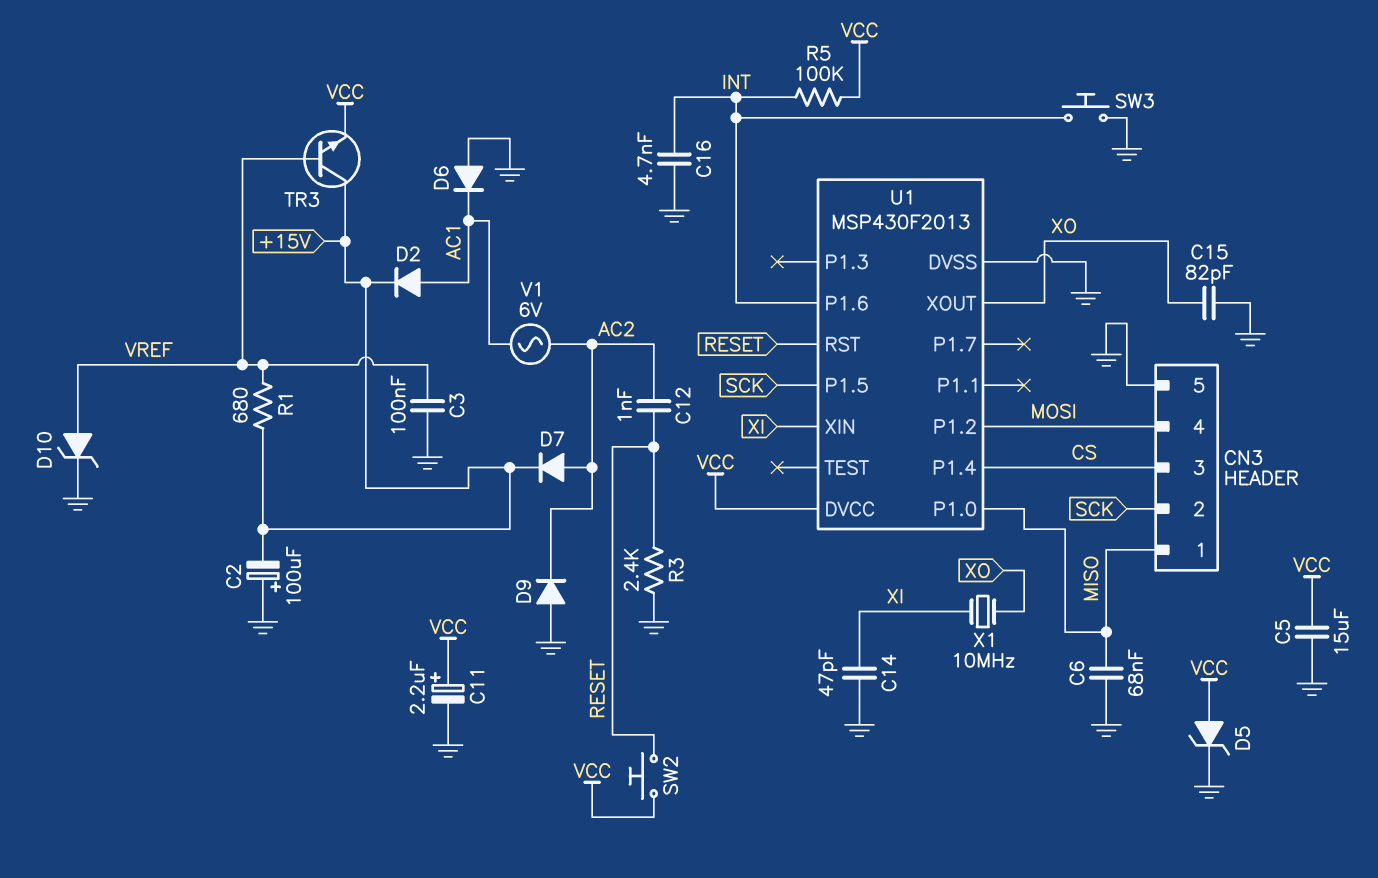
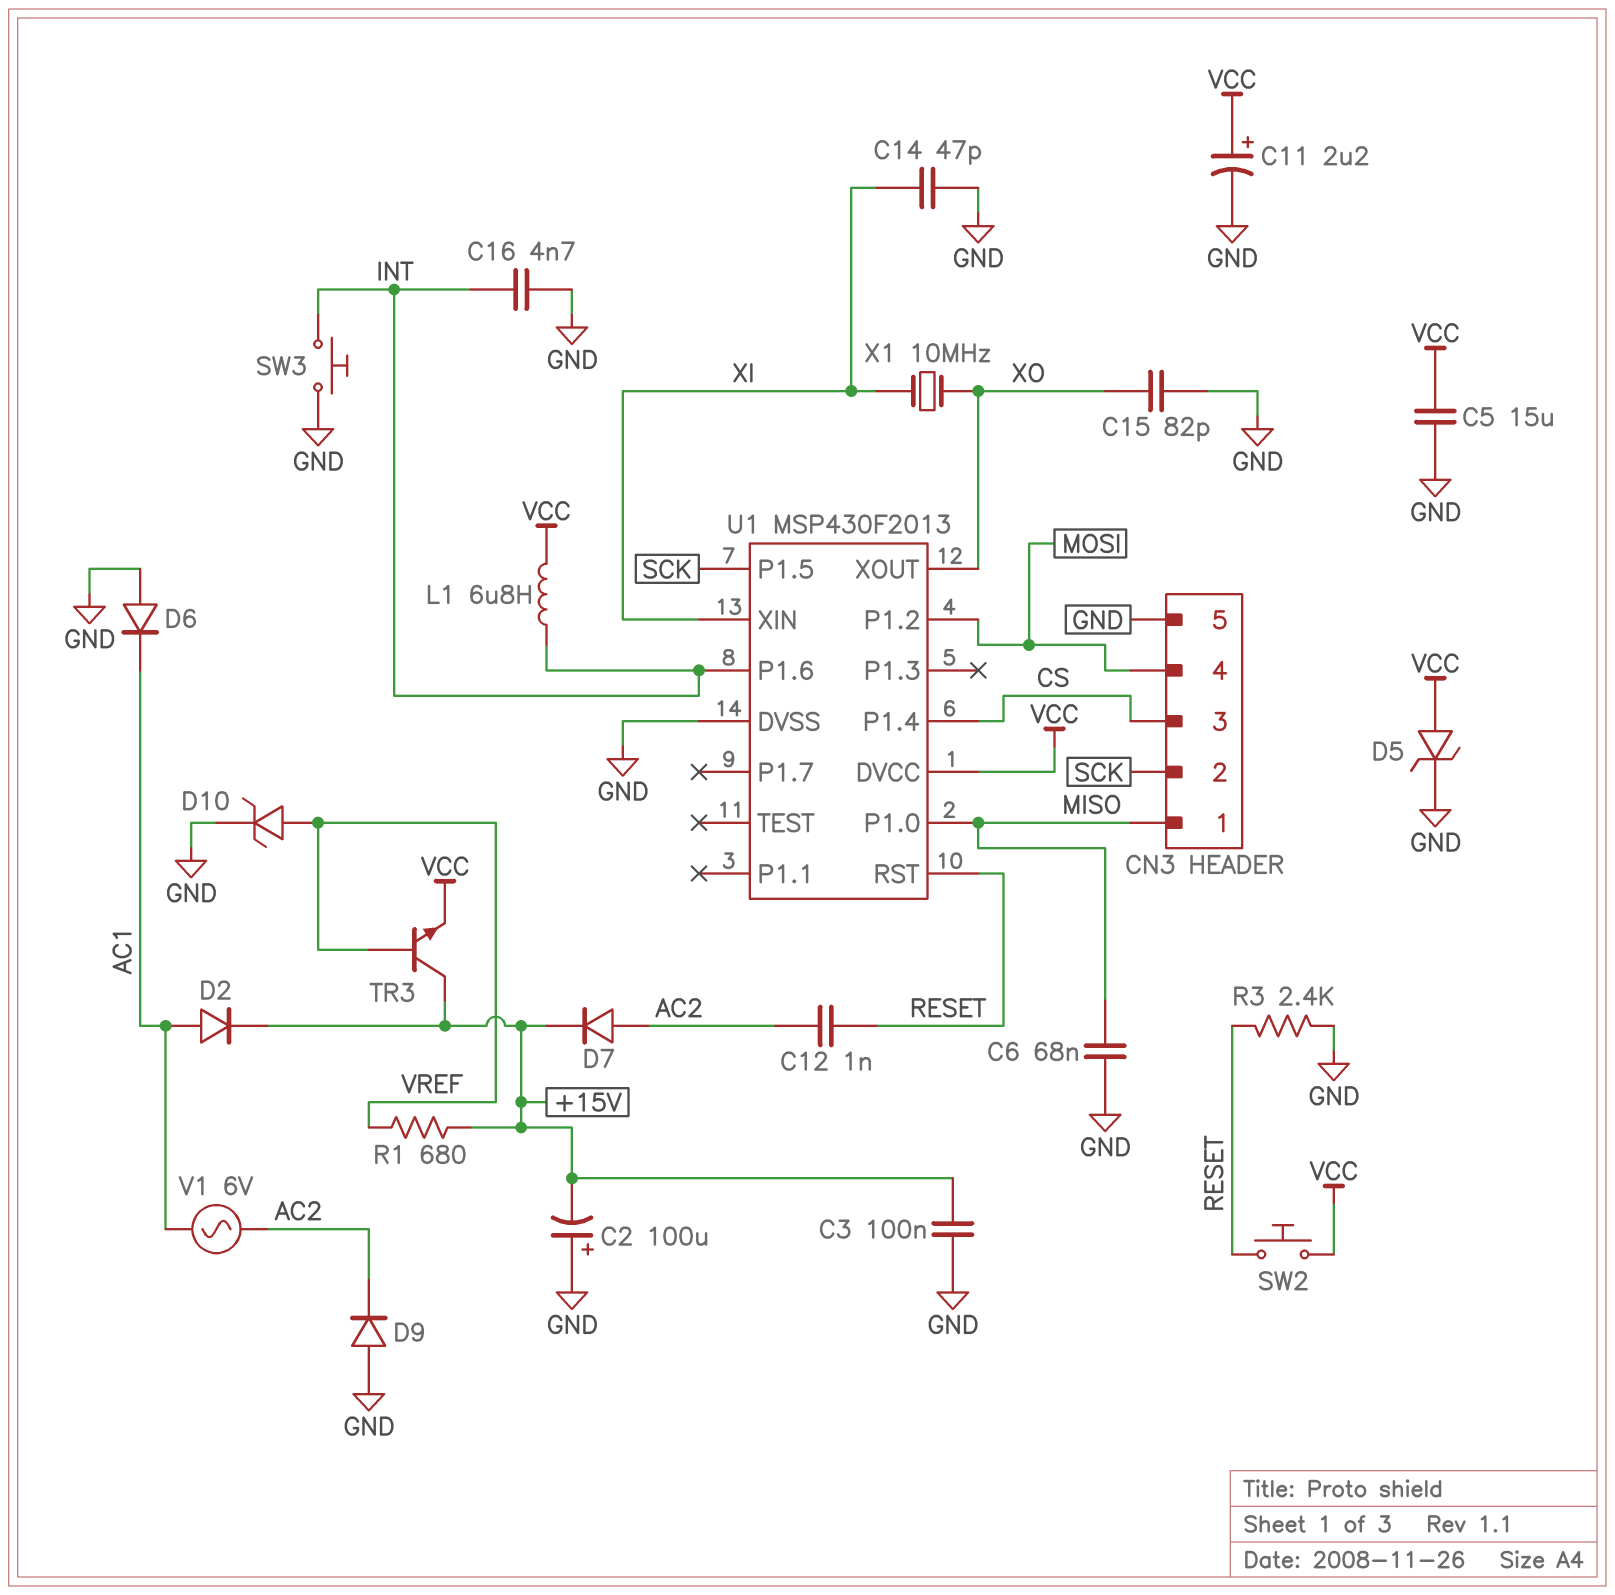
C3: 100nF (GND, VREF) -> 100nF (+15V, GND)
L1: none -> 6.8uH (INT, VCC)
R5: 100k (INT, VCC) -> none

